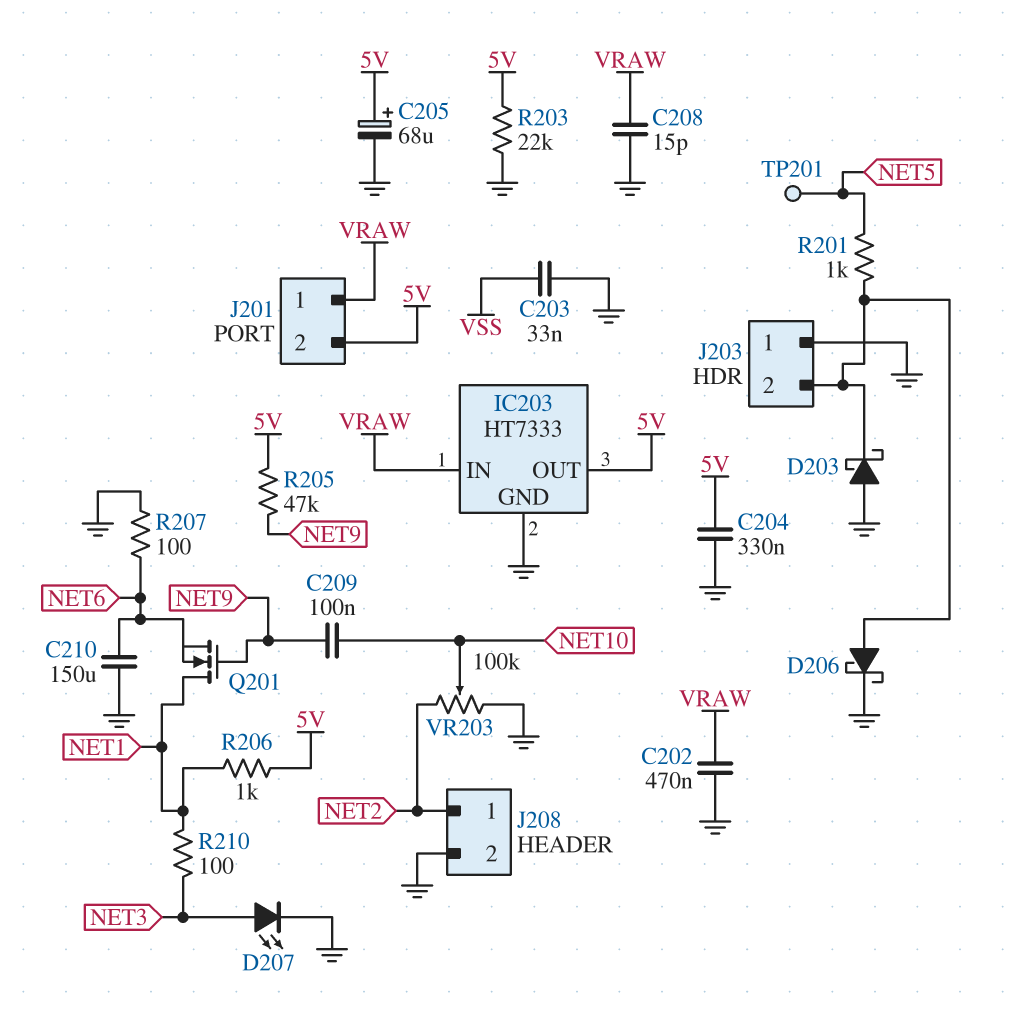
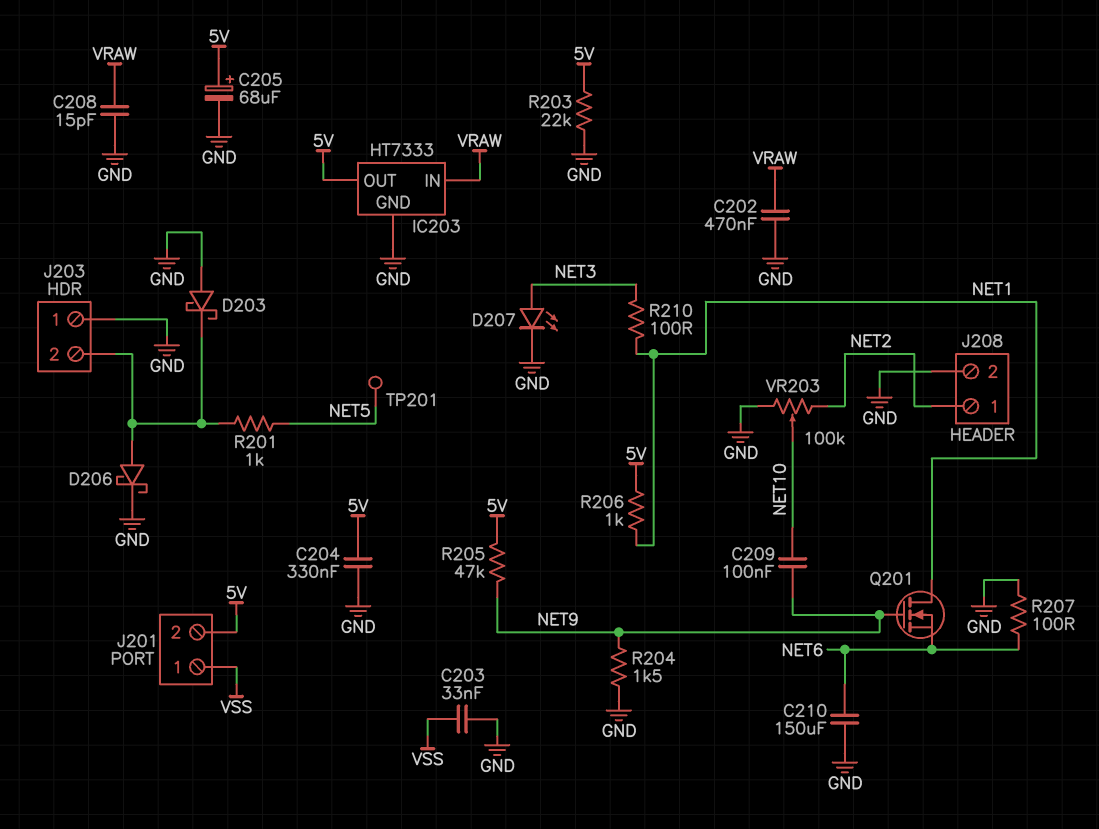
J201 pin 1: VRAW -> VSS
R204: none -> 1.5k (GND, NET9)

